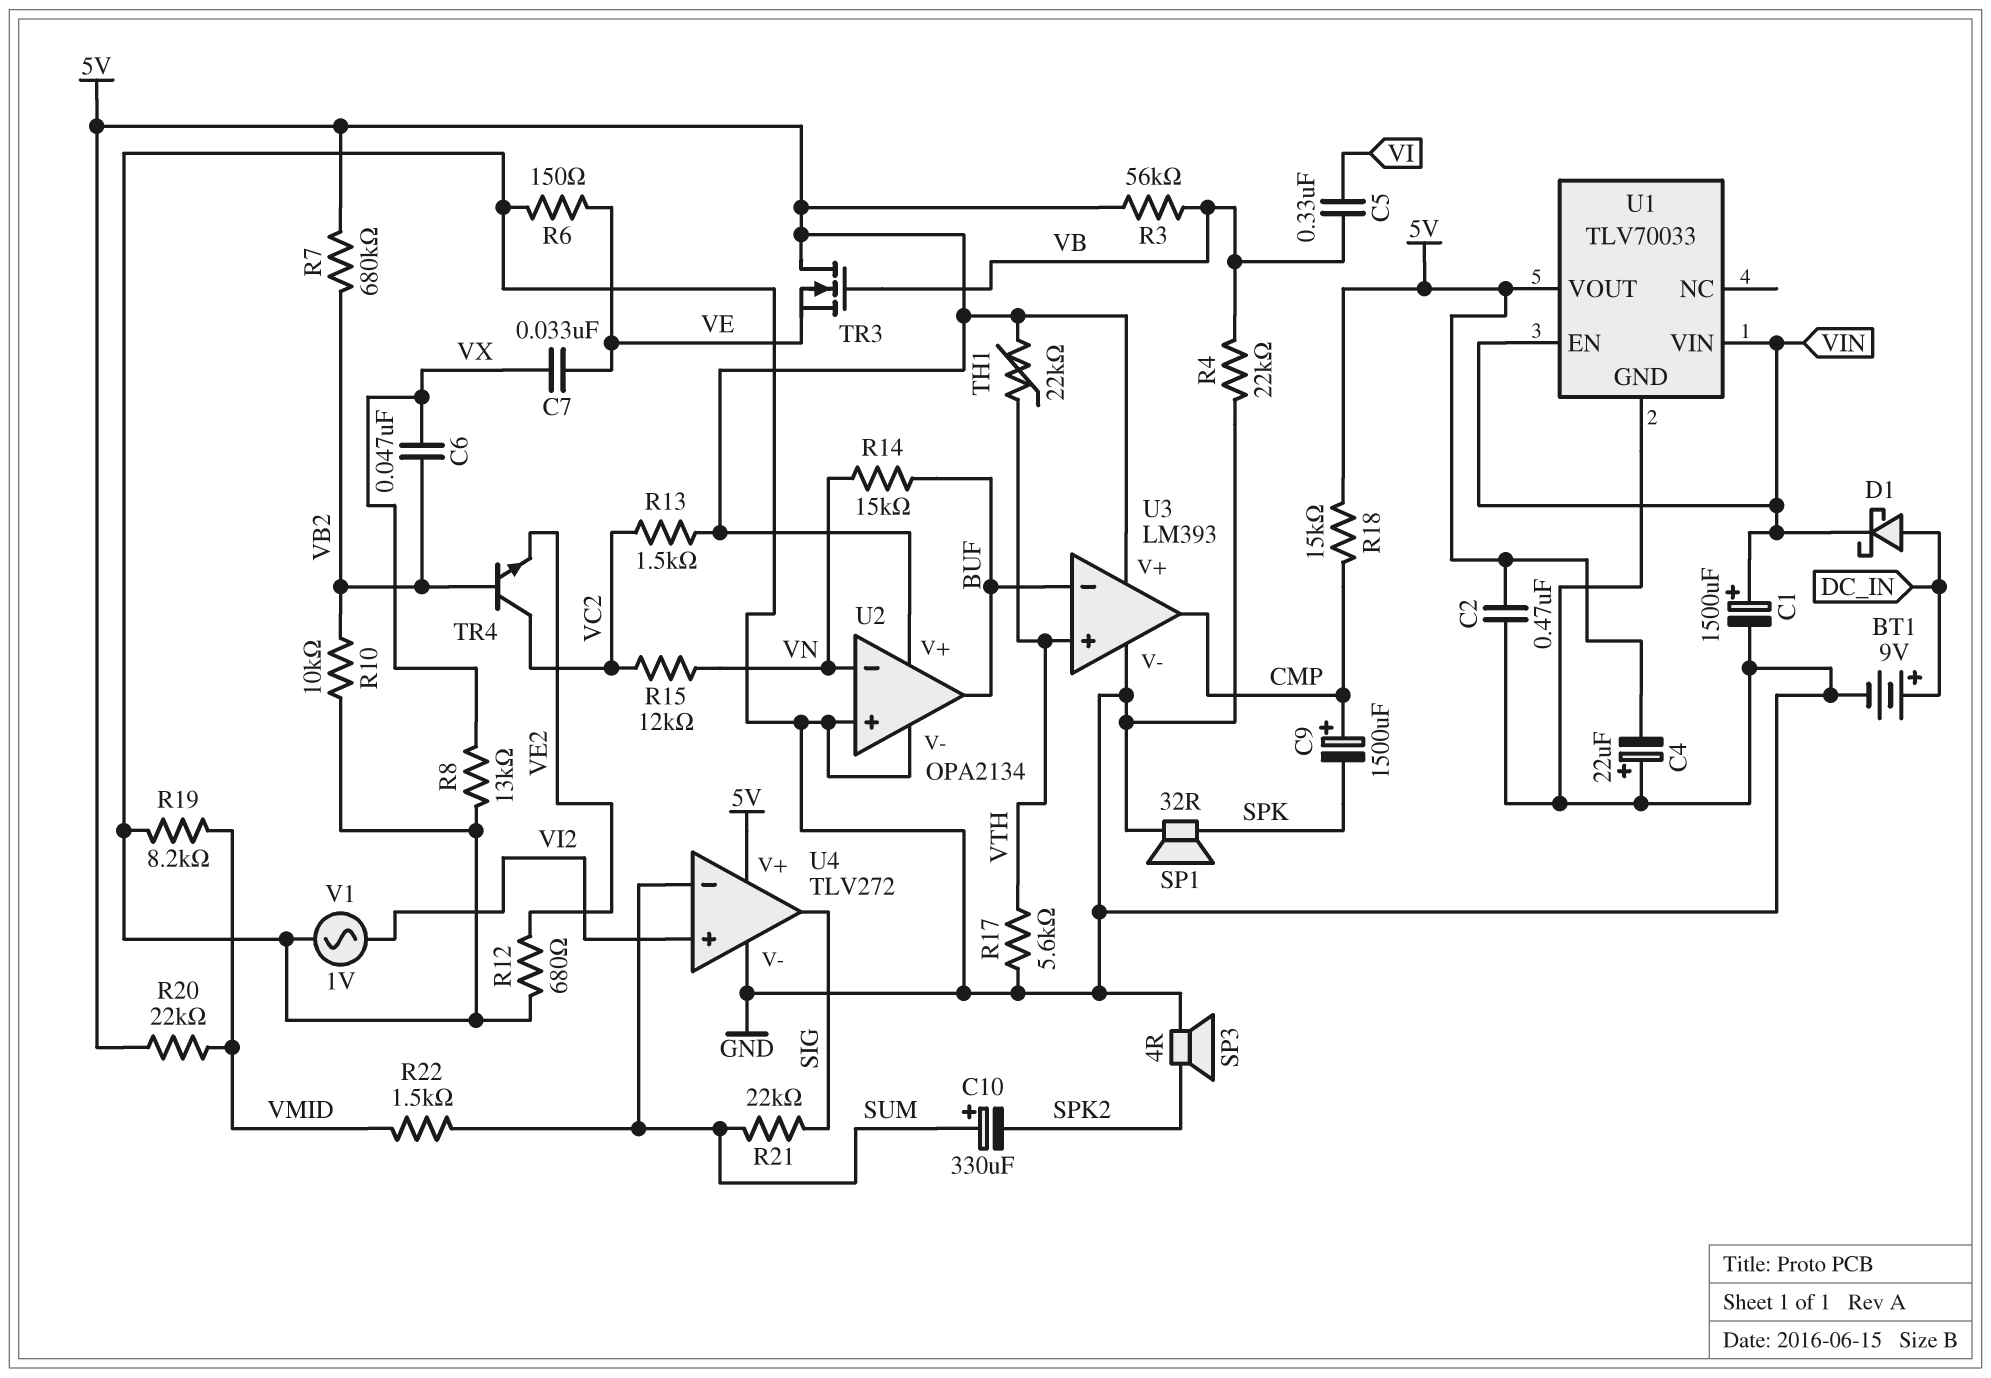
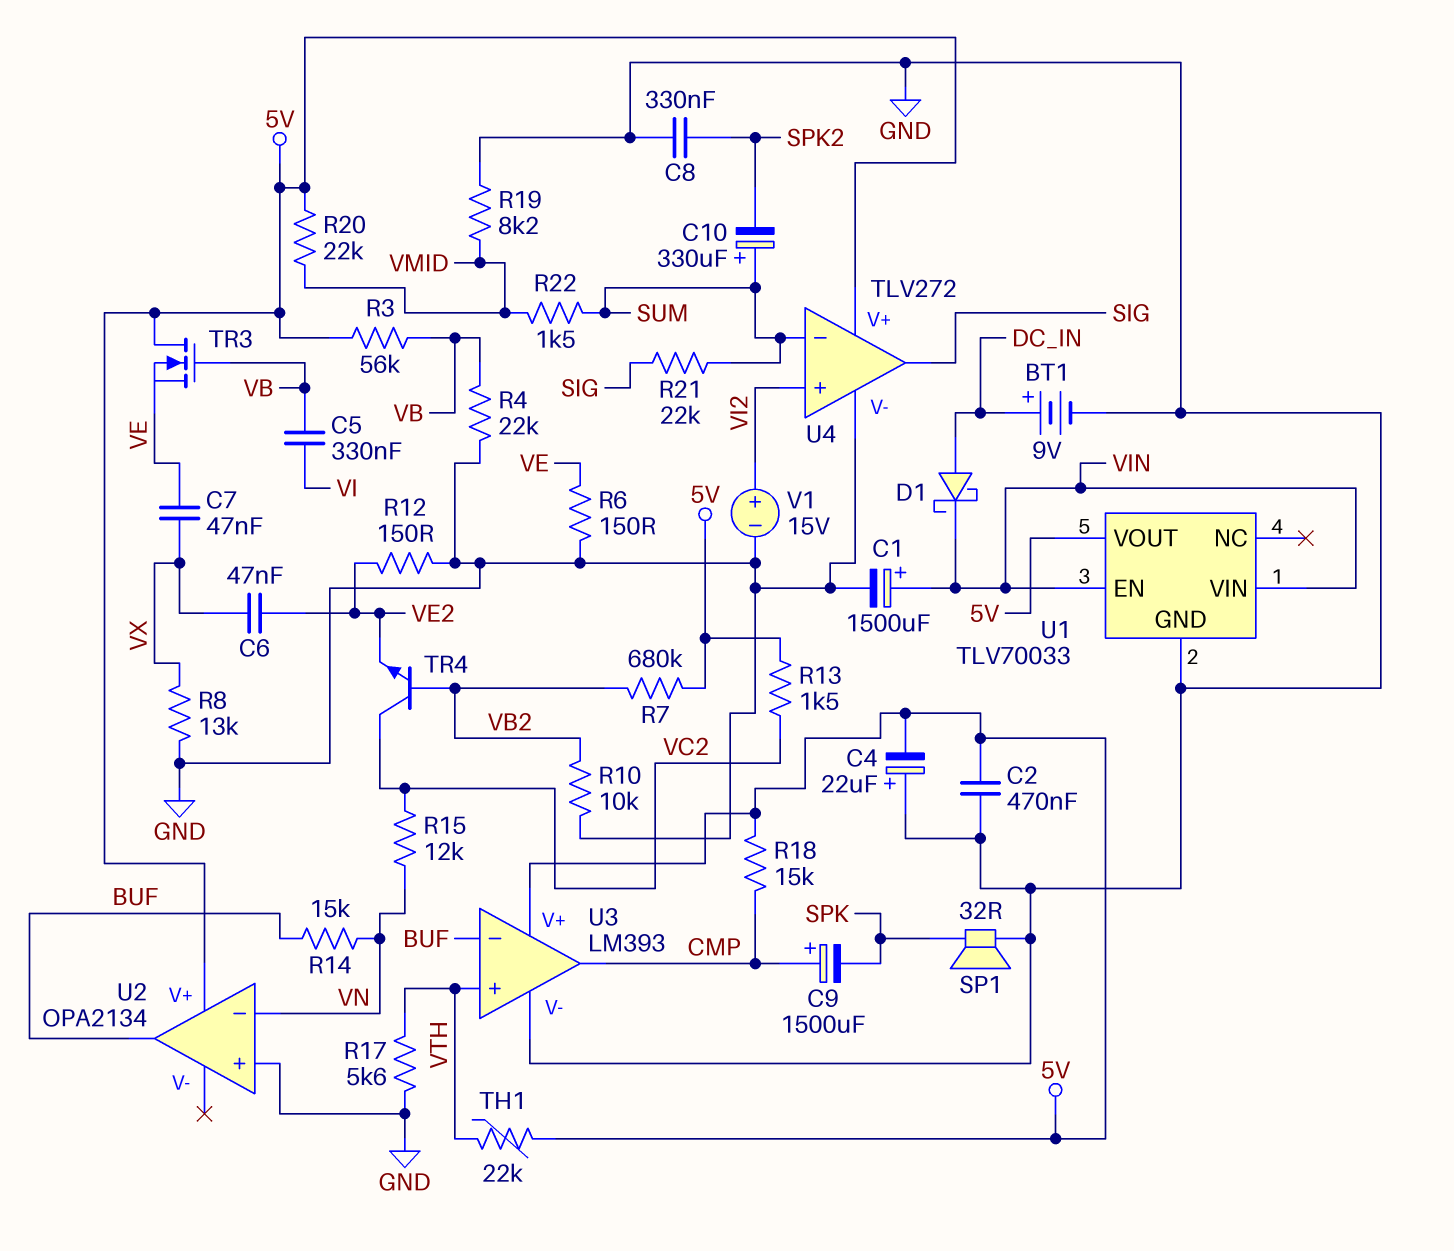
C6: 47nF (VB2, VX) -> 47nF (VE2, VX)
C7: 33nF (VE, VX) -> 47nF (VE, VX)
C8: none -> 330nF (GND, SPK2)
R12: 680 (GND, VE2) -> 150 (GND, VE2)
SP3: speaker 4R (GND, SPK2) -> none
U2 pin V-: GND -> none
V1: AC 1V (GND, VI2) -> 15V (plus VI2, minus GND)

